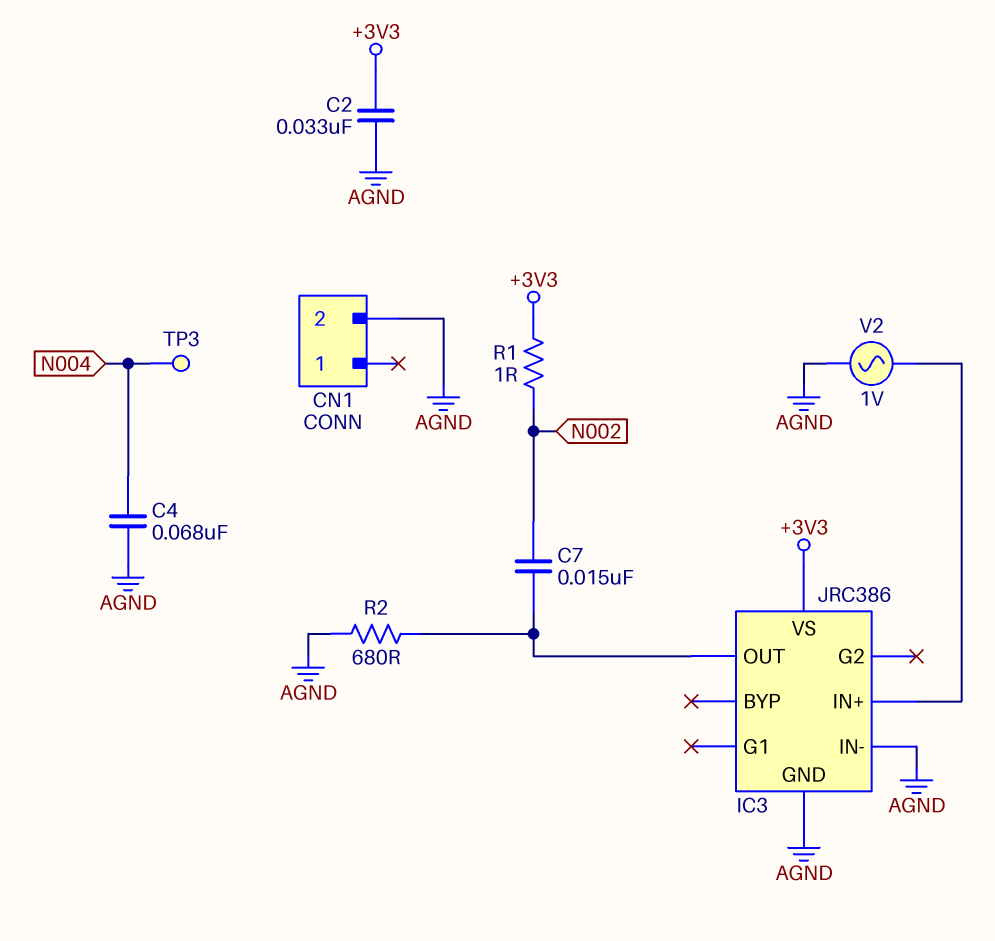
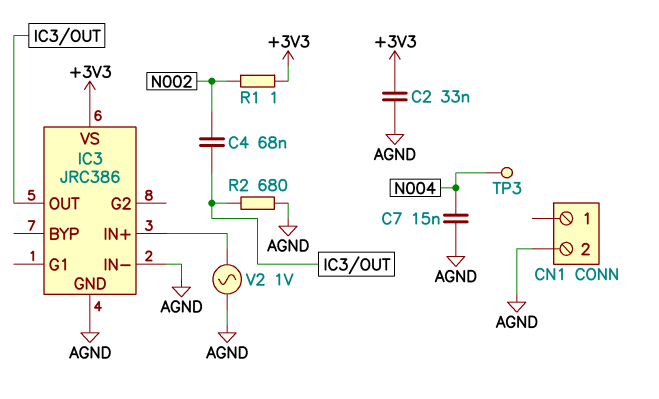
C4: 68nF (AGND, N004) -> 68nF (IC3/OUT, N002)
C7: 15nF (IC3/OUT, N002) -> 15nF (AGND, N004)

